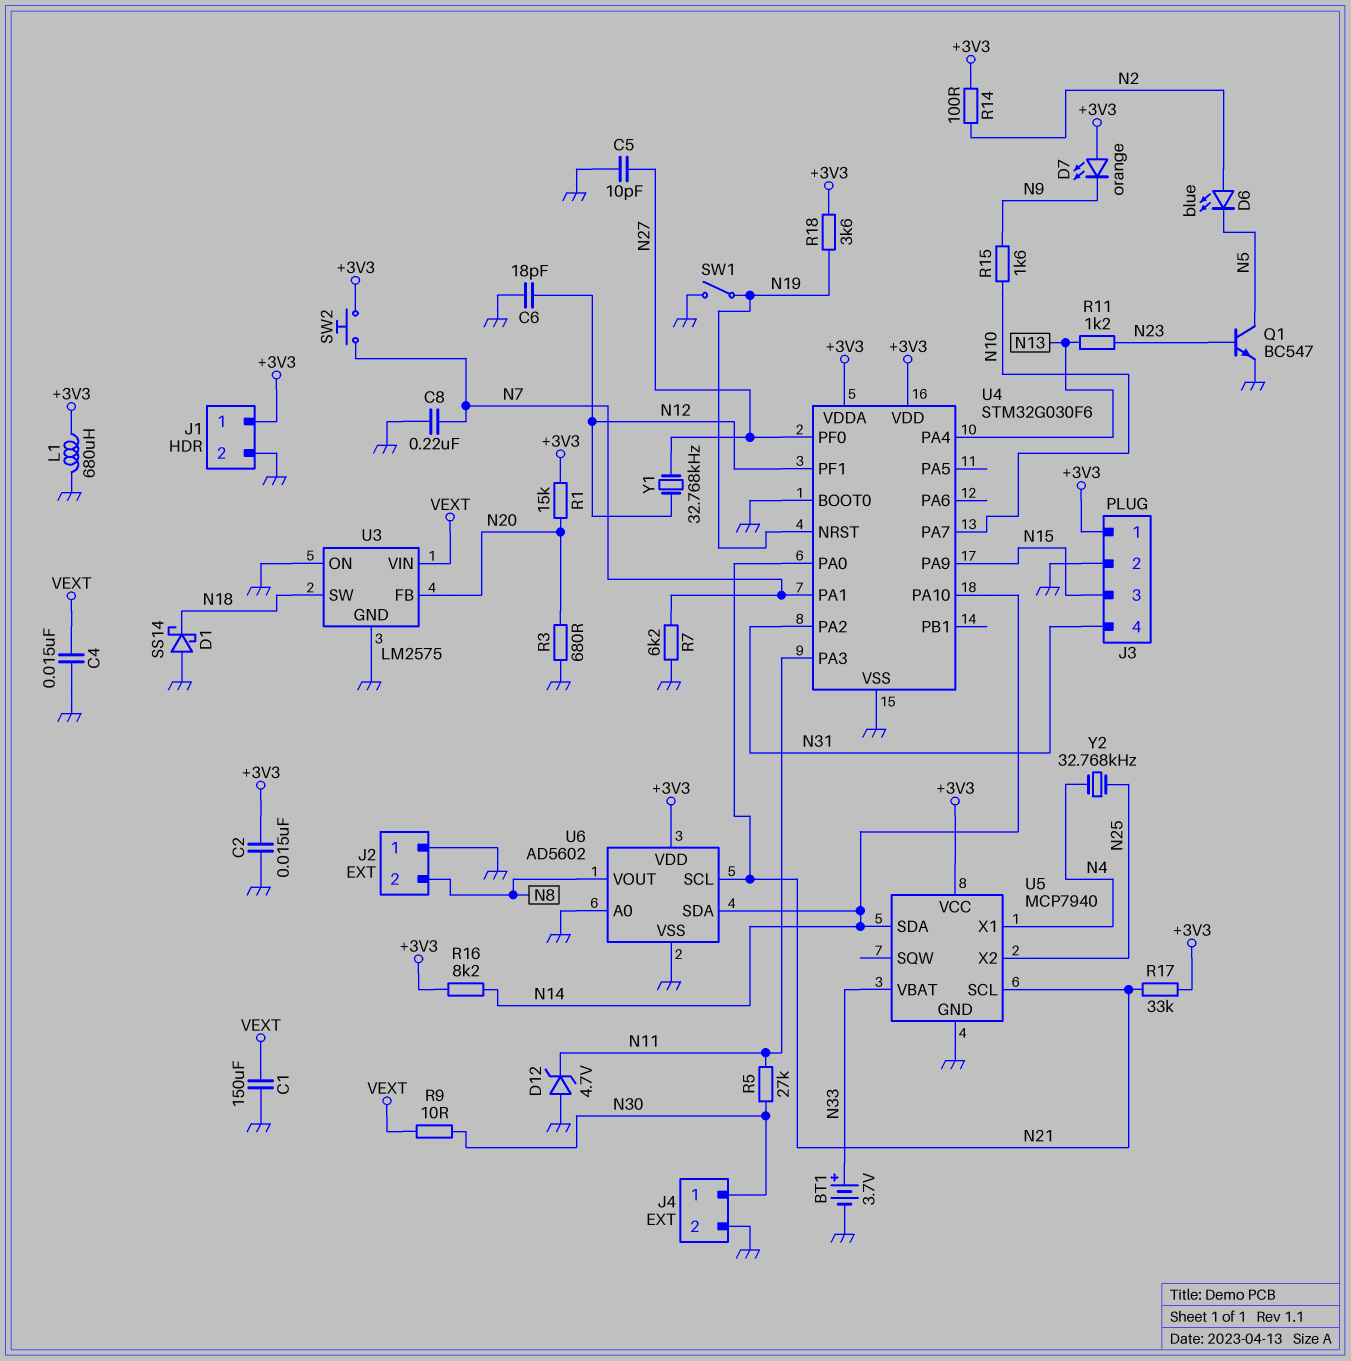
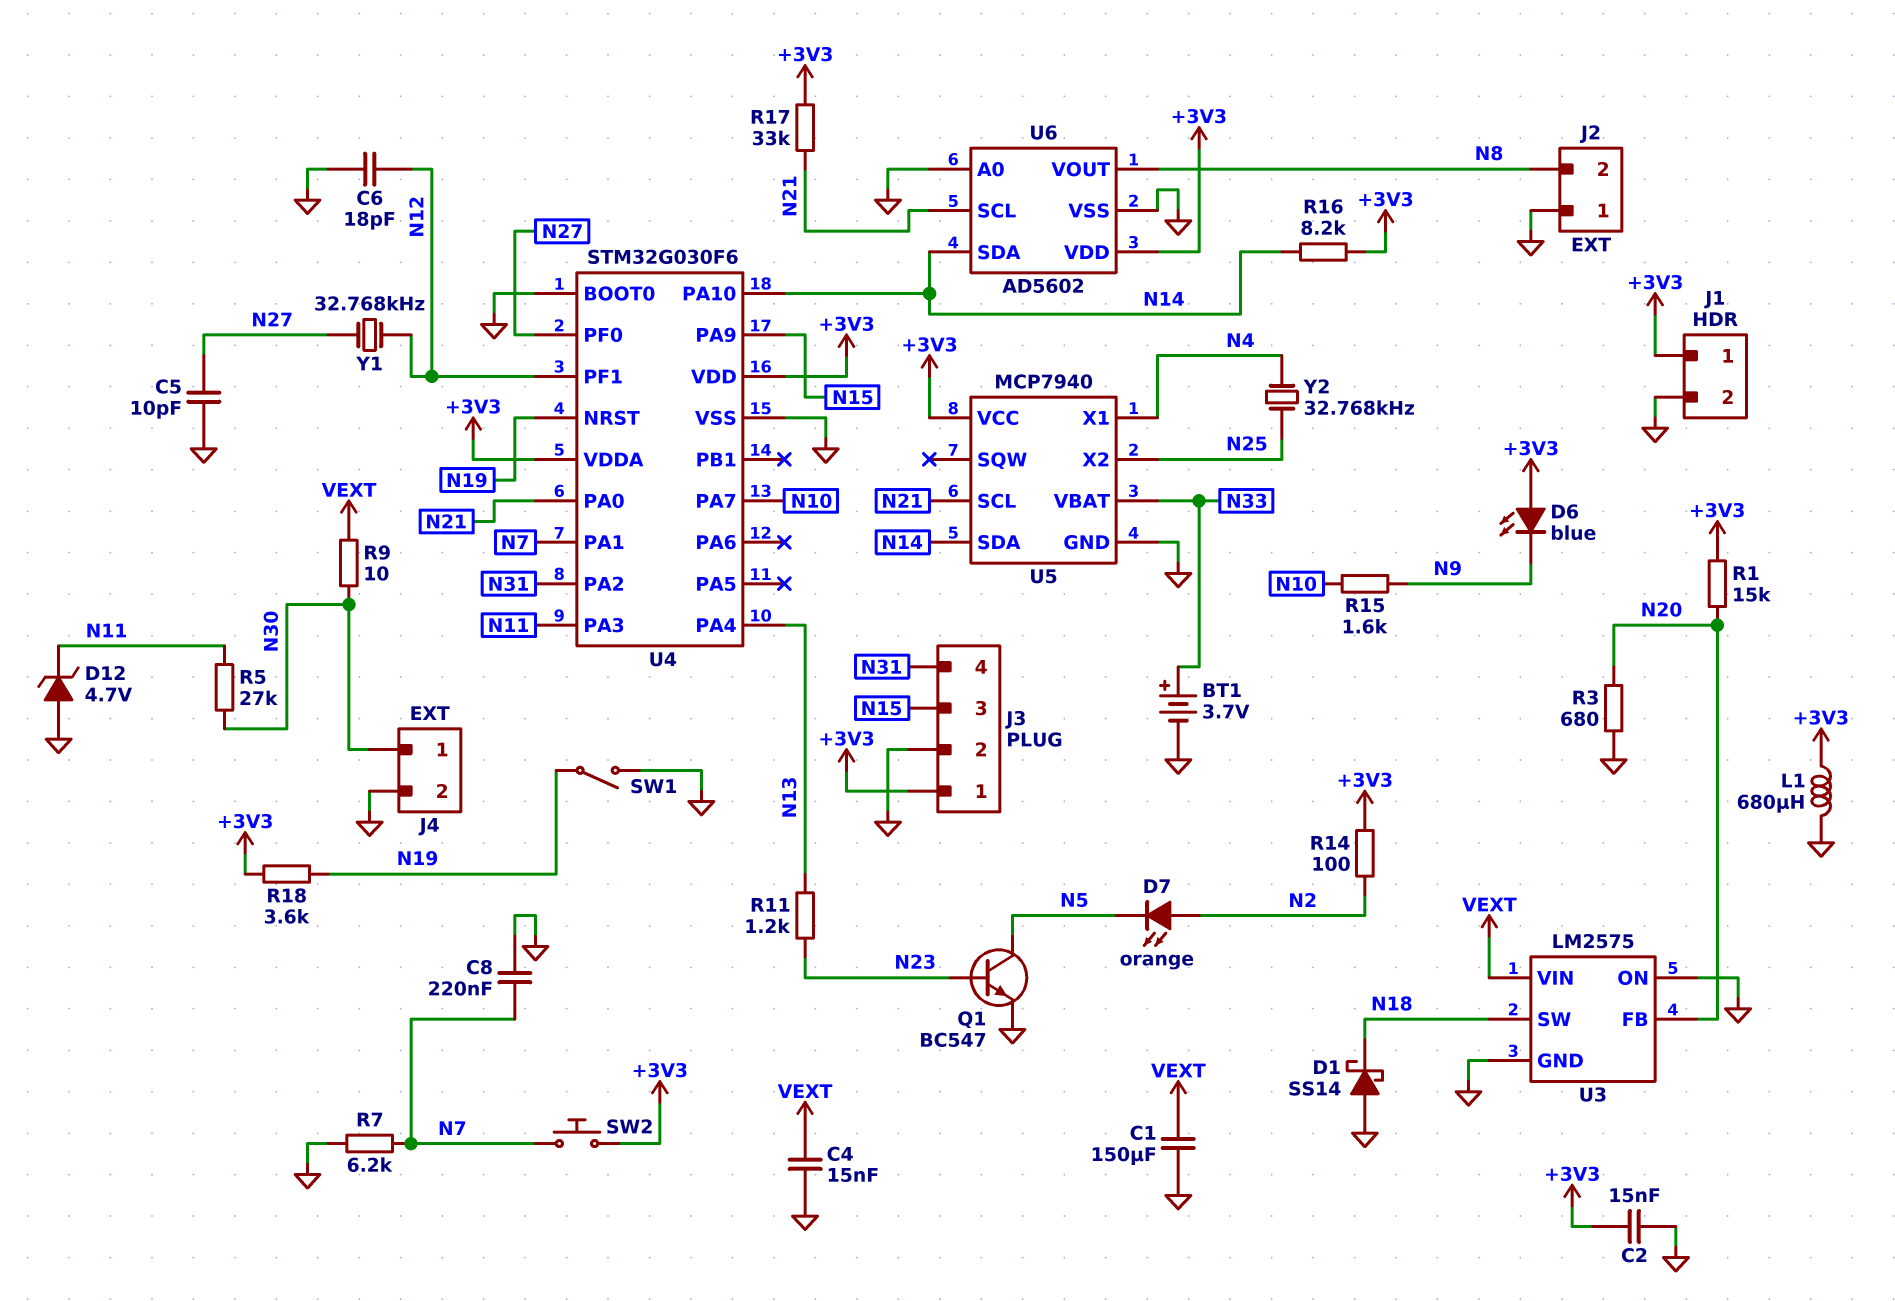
D6: LED blue (A N2, K N5) -> LED blue (A +3V3, K N9)
D7: LED orange (A +3V3, K N9) -> LED orange (A N2, K N5)

